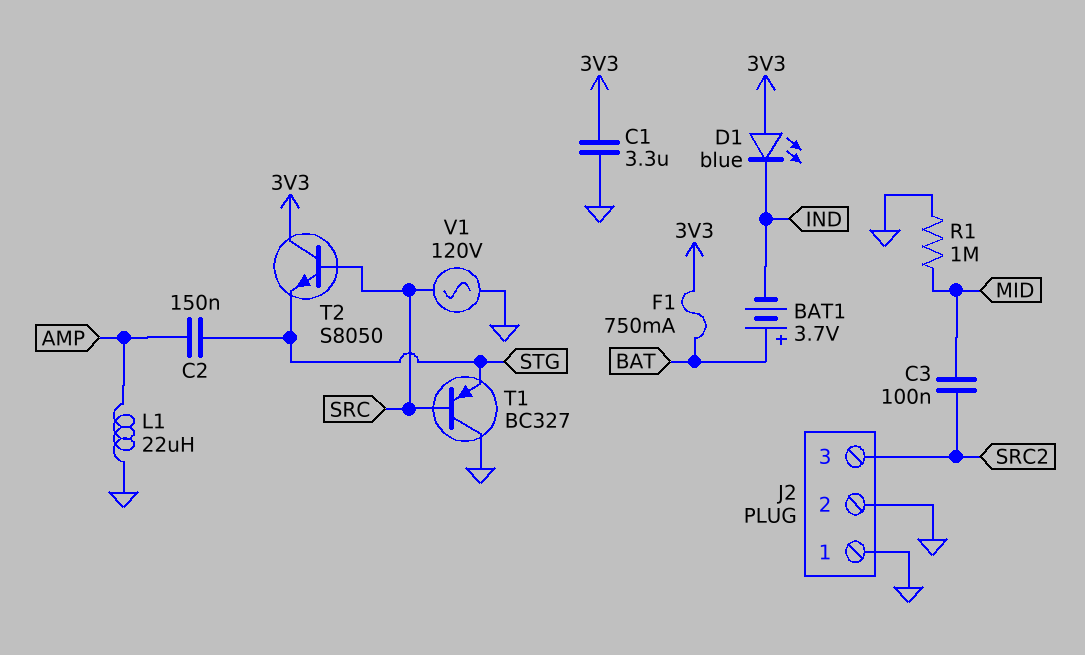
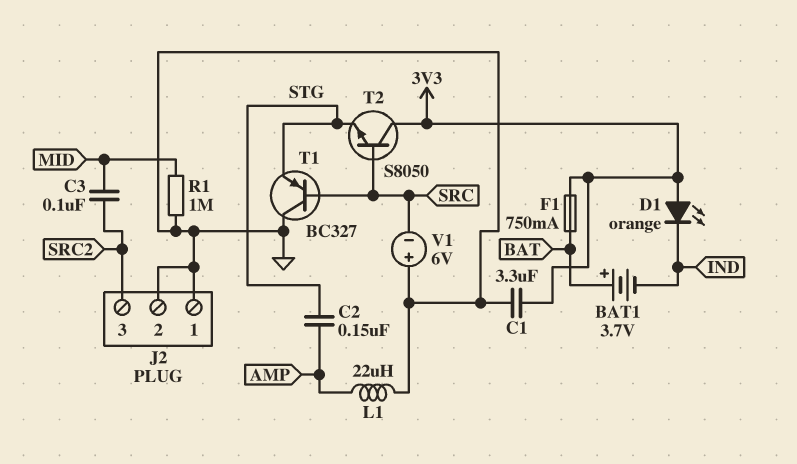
D1: LED blue (A 3V3, K IND) -> LED orange (A 3V3, K IND)
V1: AC 120V (GND, SRC) -> 6V (plus GND, minus SRC)

